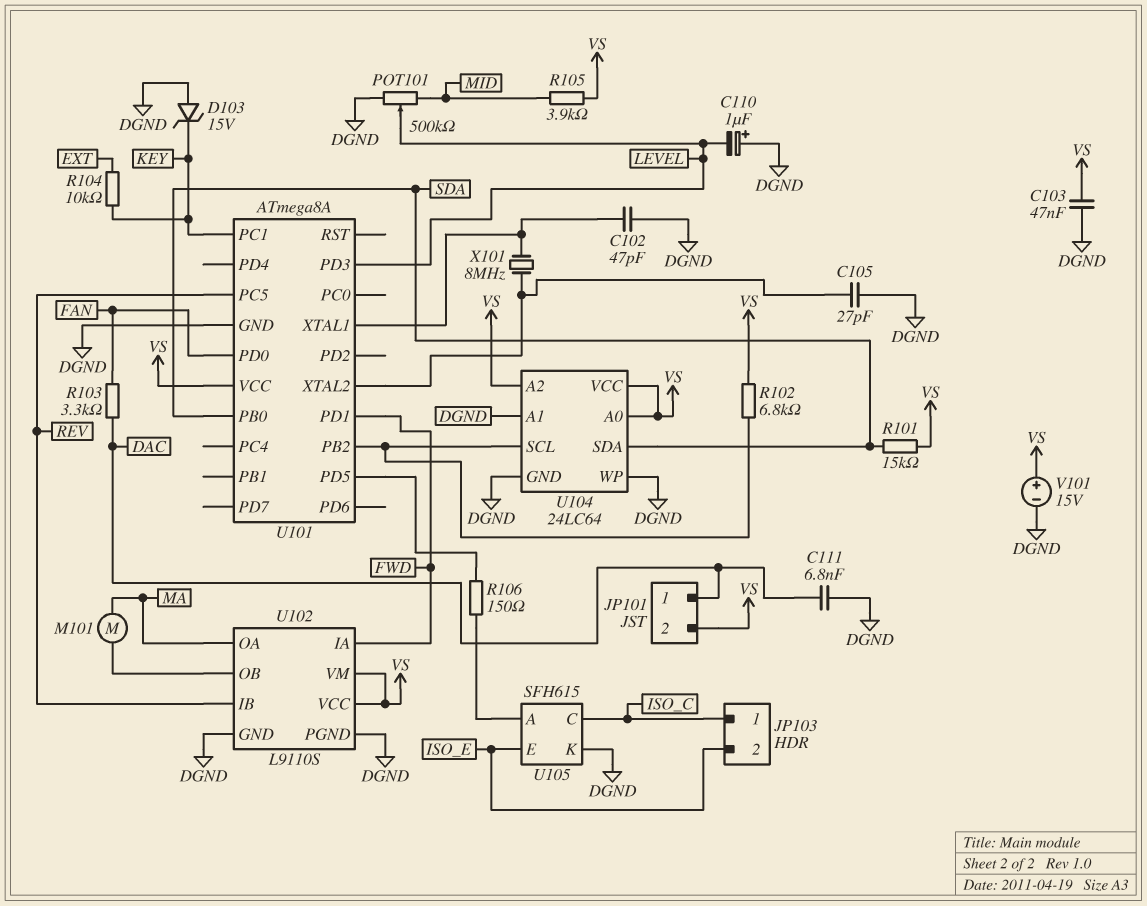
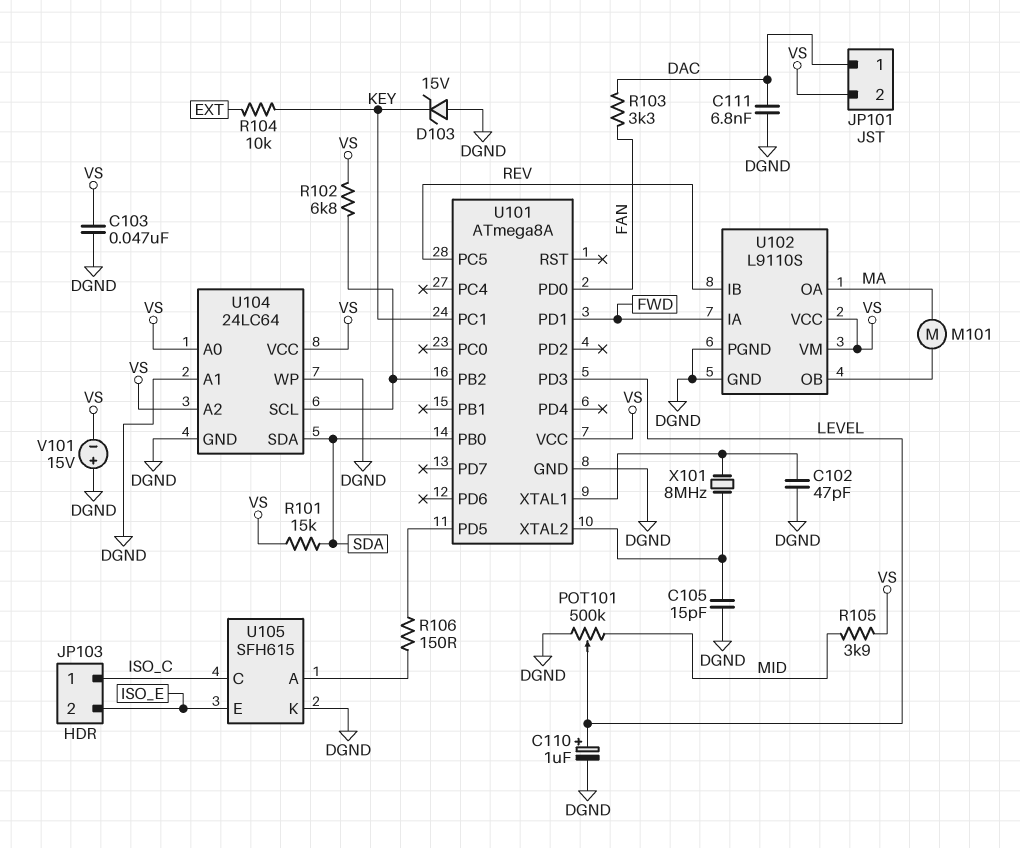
C105: 27pF (DGND, U101/XTAL2) -> 15pF (DGND, U101/XTAL2)
C110: 1uF (plus DGND, minus LEVEL) -> 1uF (plus LEVEL, minus DGND)
V101: 15V (plus VS, minus DGND) -> 15V (plus DGND, minus VS)

